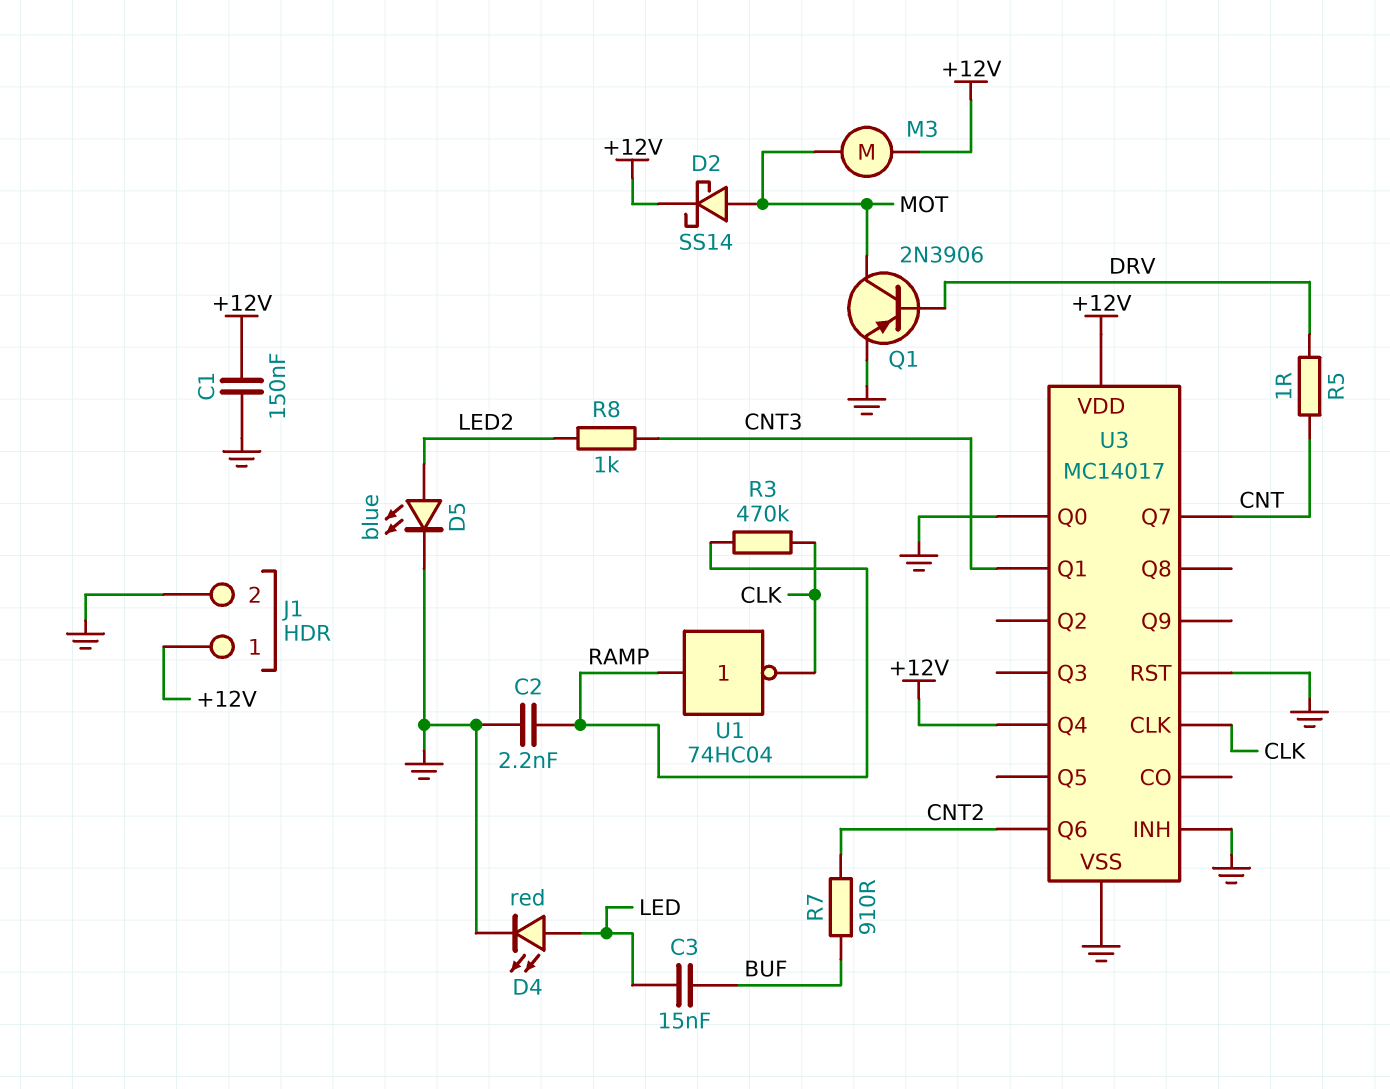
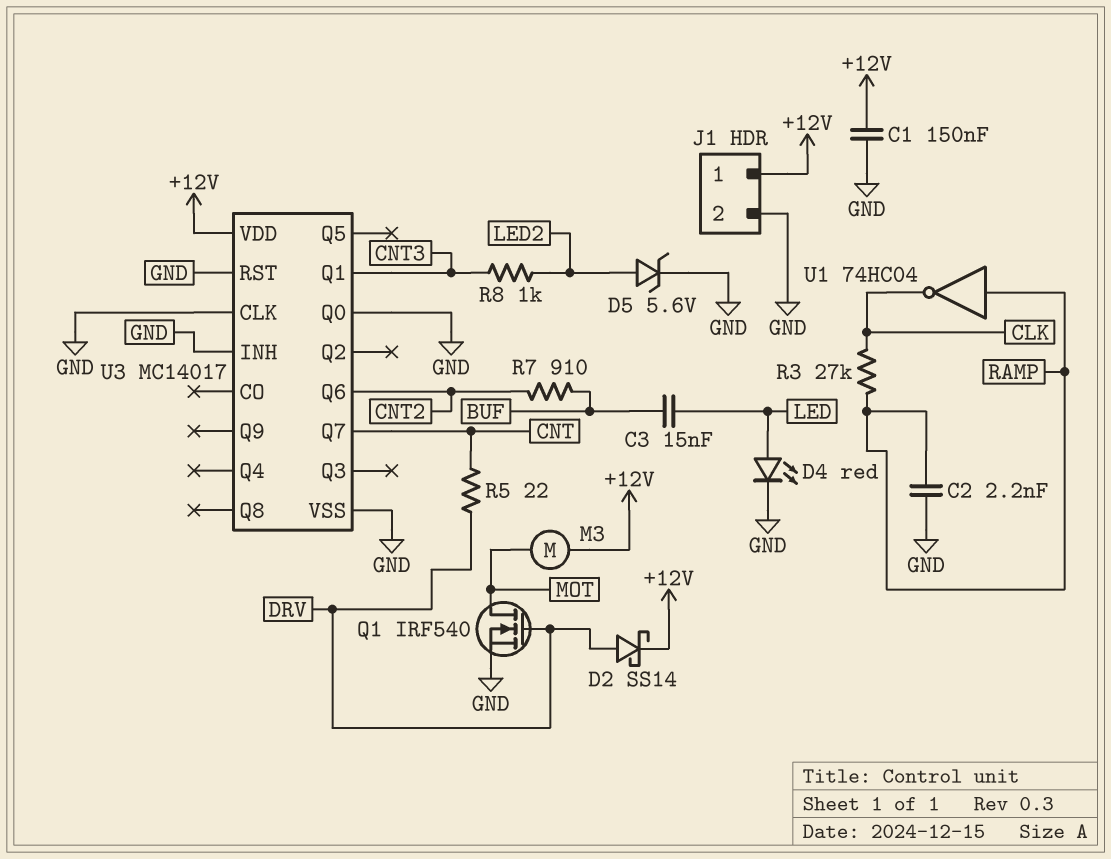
D2: schottky SS14 (A MOT, K +12V) -> schottky SS14 (A DRV, K +12V)
D5: LED blue (A LED2, K GND) -> zener 5.6V (A LED2, K GND)
Q1: PNP 2N3906 (B DRV, C MOT, E GND) -> NMOS IRF540 (G DRV, D MOT, S GND)
R3: 470k (CLK, RAMP) -> 27k (CLK, RAMP)
R5: 1 (CNT, DRV) -> 22 (CNT, DRV)
U3 pin CLK: CLK -> GND
U3 pin Q4: +12V -> none

